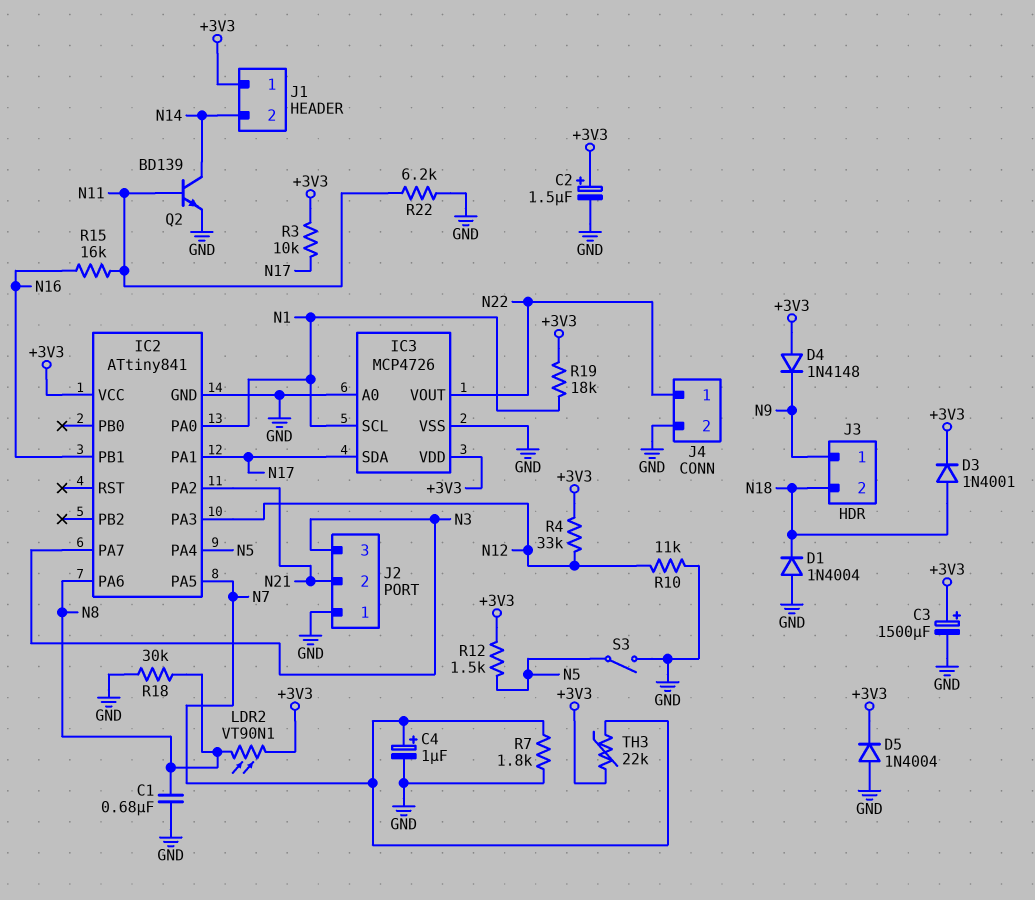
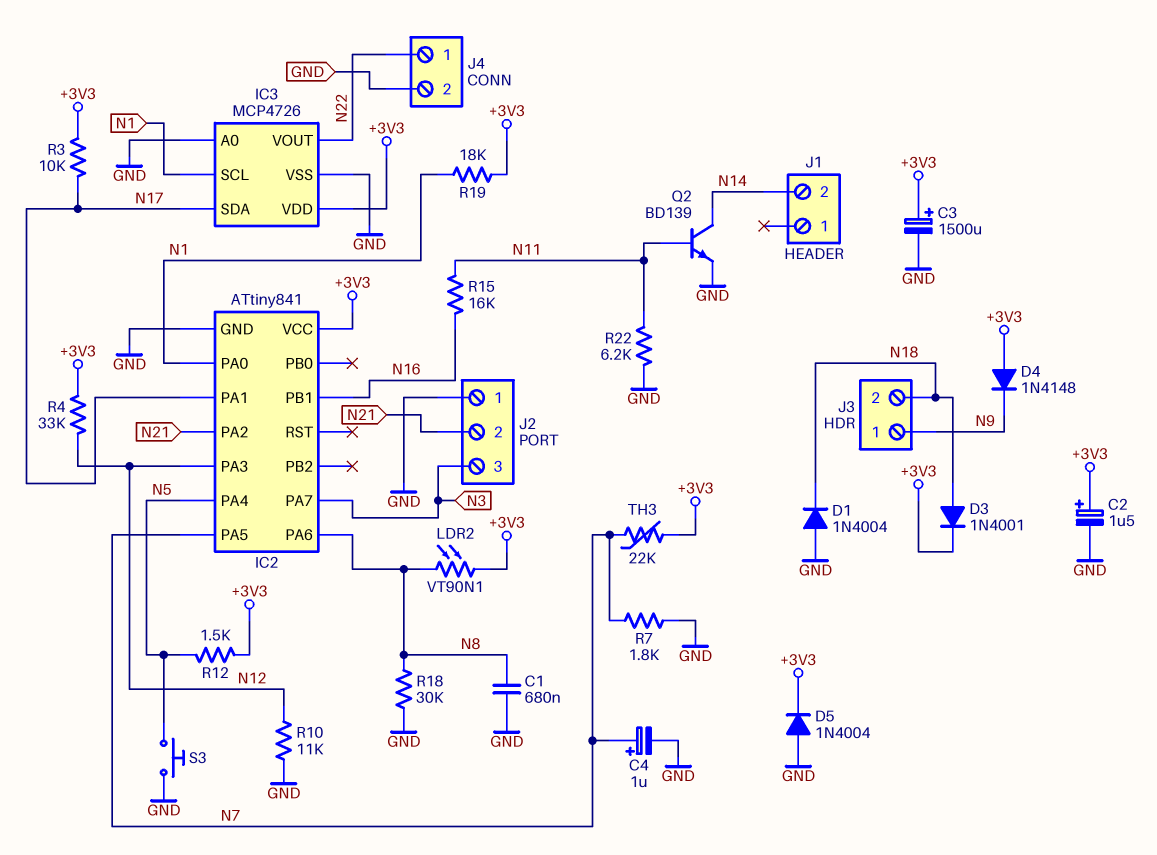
J1 pin 1: +3V3 -> none
S3: switch (GND, N5) -> button (GND, N5)

